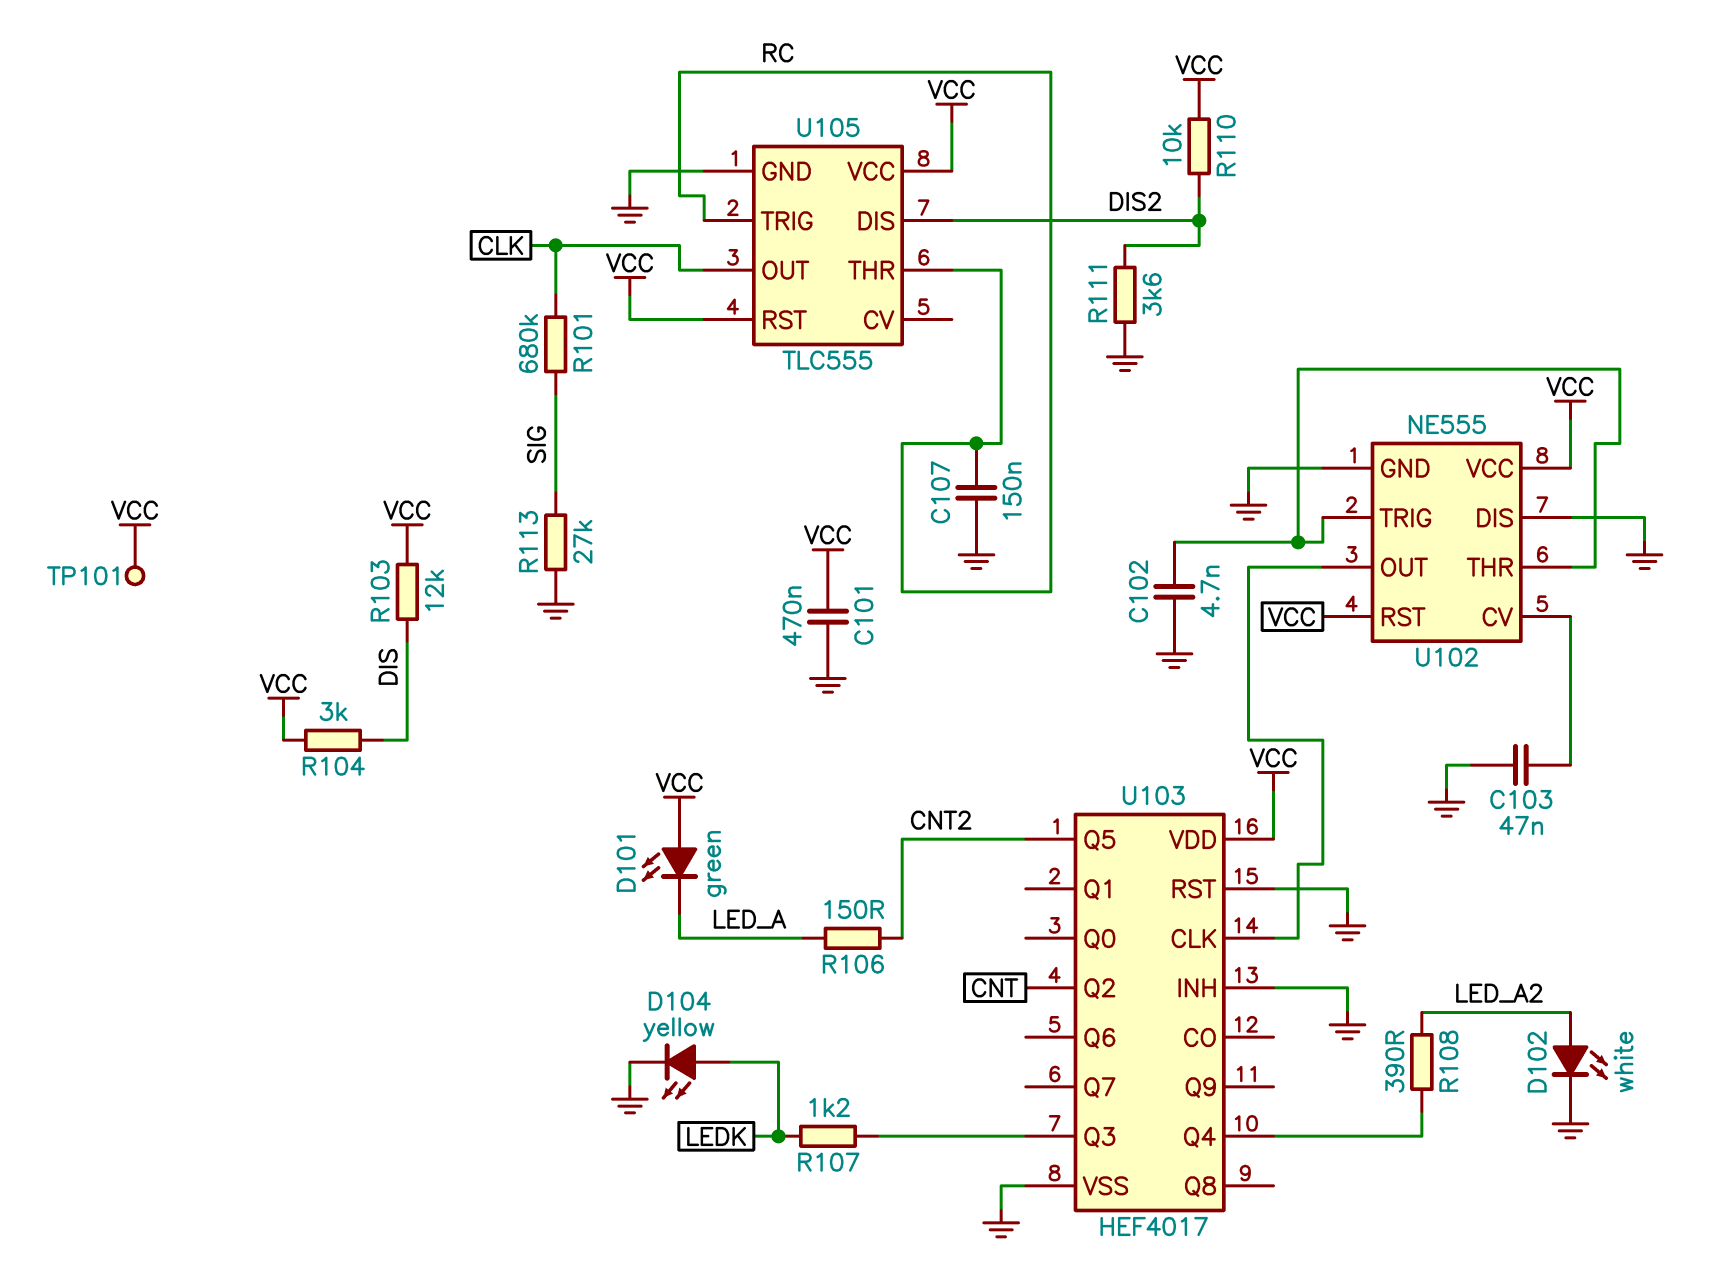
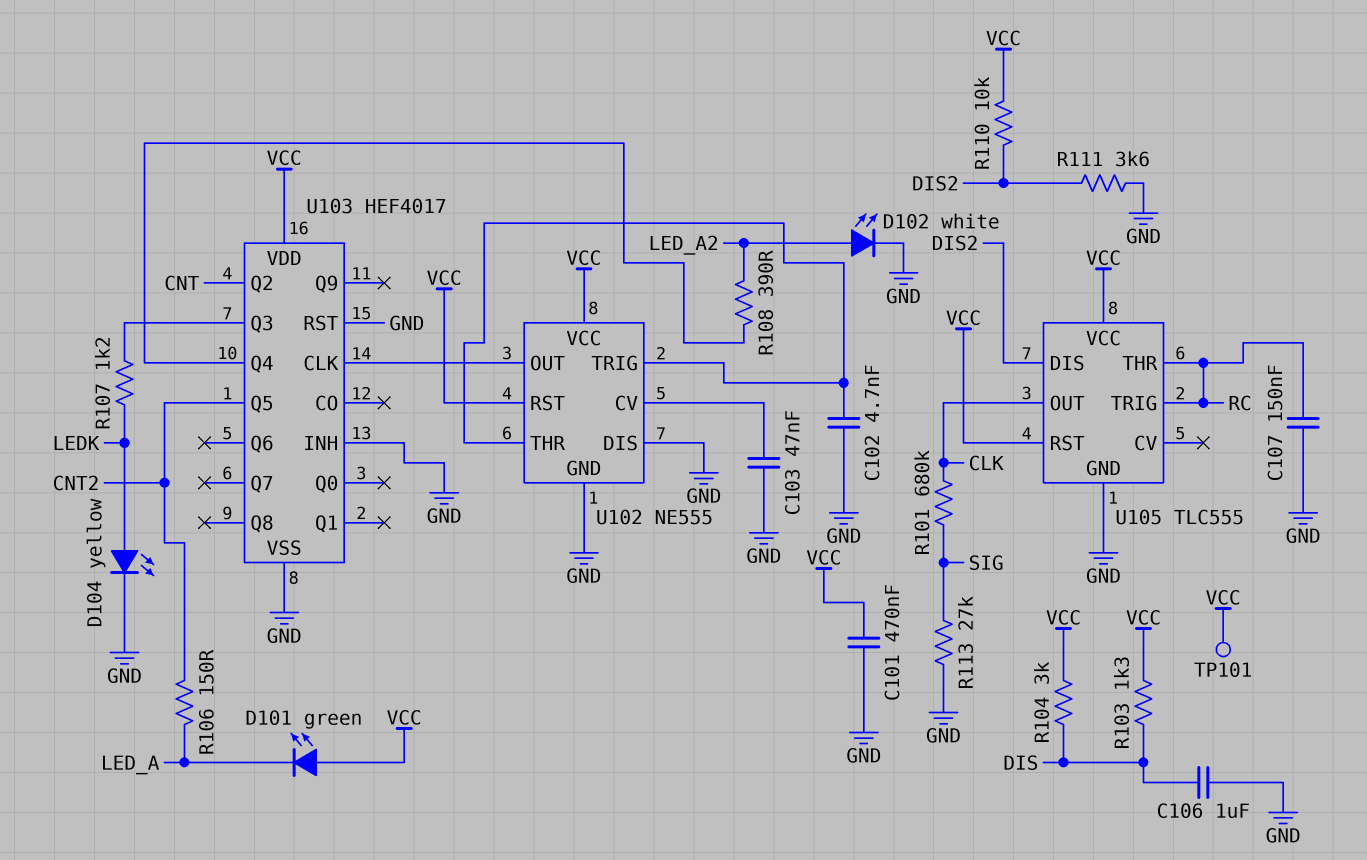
C106: none -> 1uF (DIS, GND)
R103: 12k (DIS, VCC) -> 1.3k (DIS, VCC)

